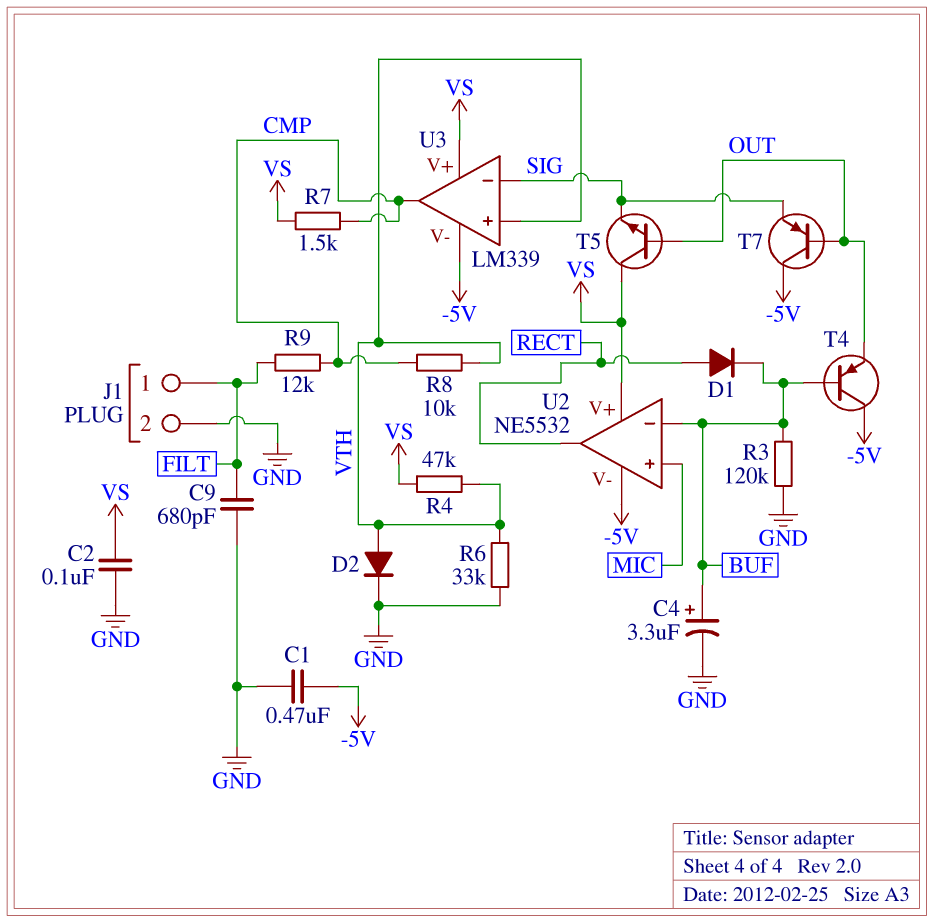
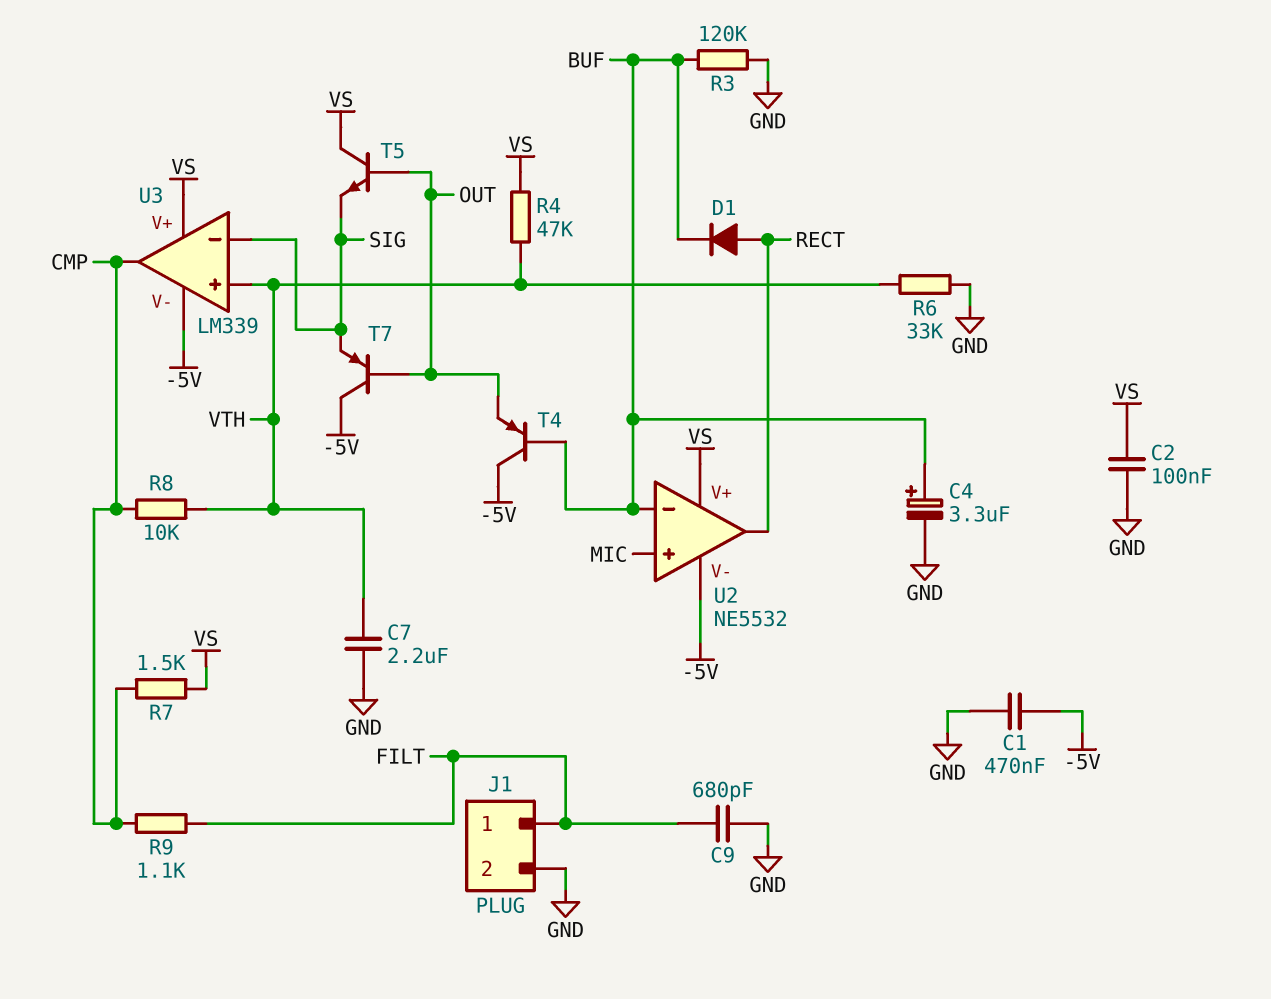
C7: none -> 2.2uF (GND, VTH)
D2: diode (A VTH, K GND) -> none
R9: 12k (CMP, FILT) -> 1.1k (CMP, FILT)

